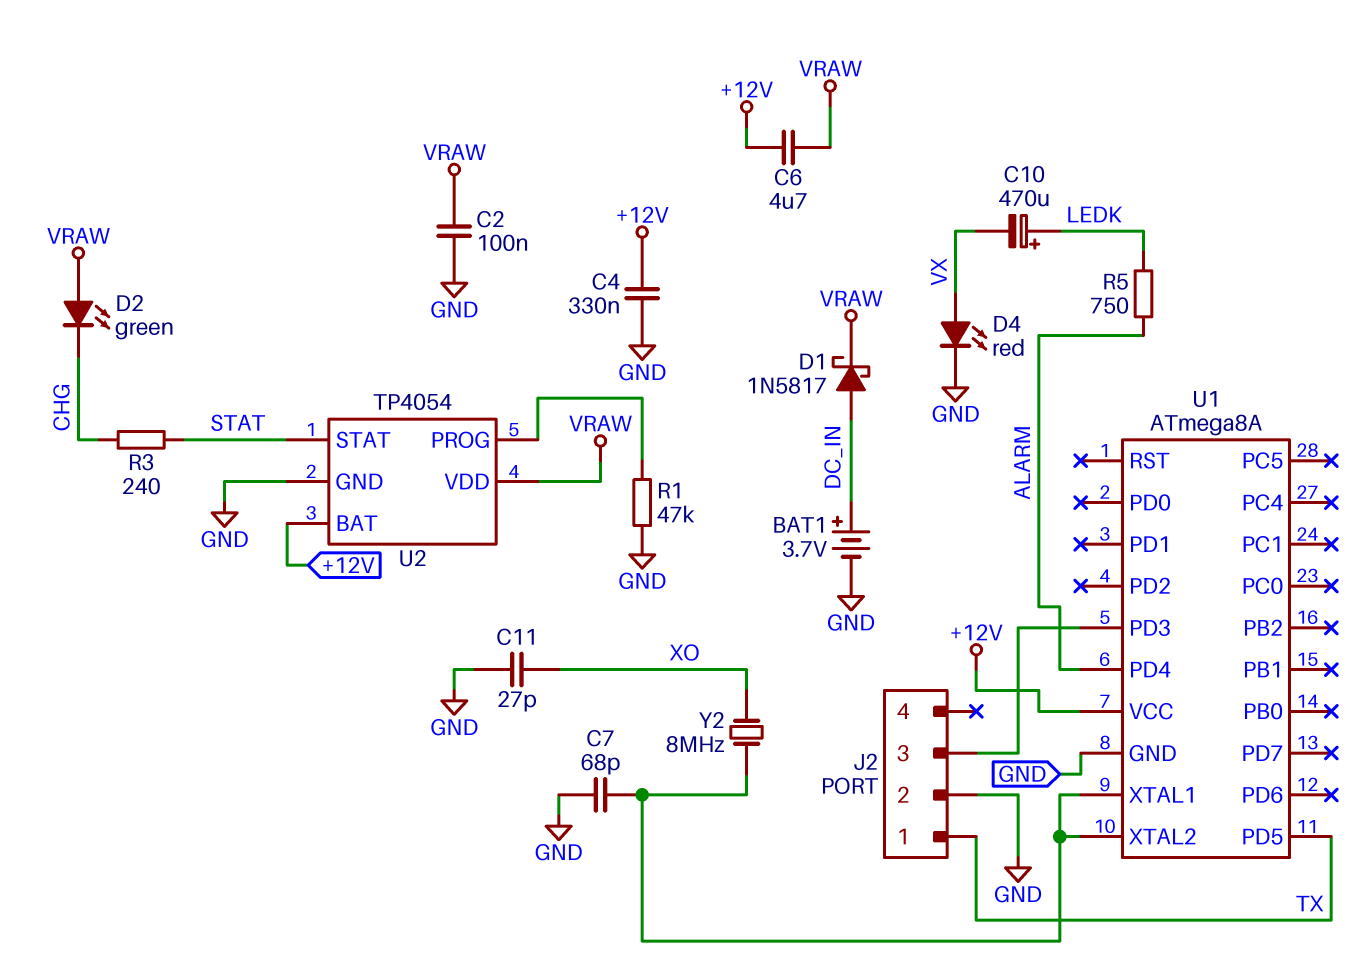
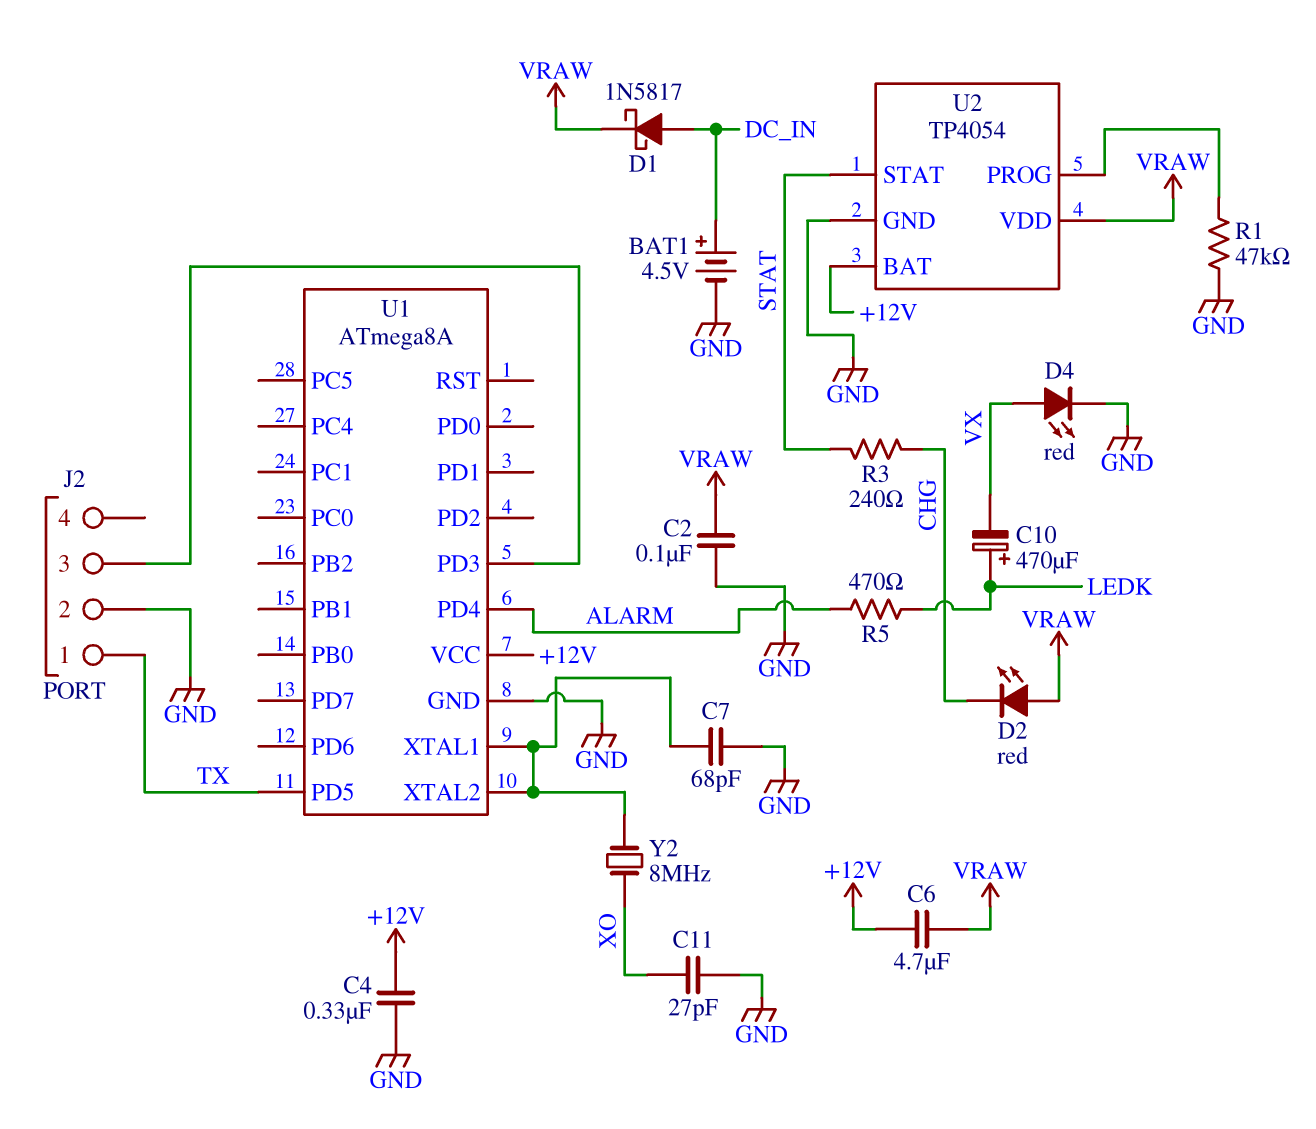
BAT1: 3.7V (plus DC_IN, minus GND) -> 4.5V (plus DC_IN, minus GND)
D2: LED green (A VRAW, K CHG) -> LED red (A VRAW, K CHG)
R5: 750 (ALARM, LEDK) -> 470 (ALARM, LEDK)

